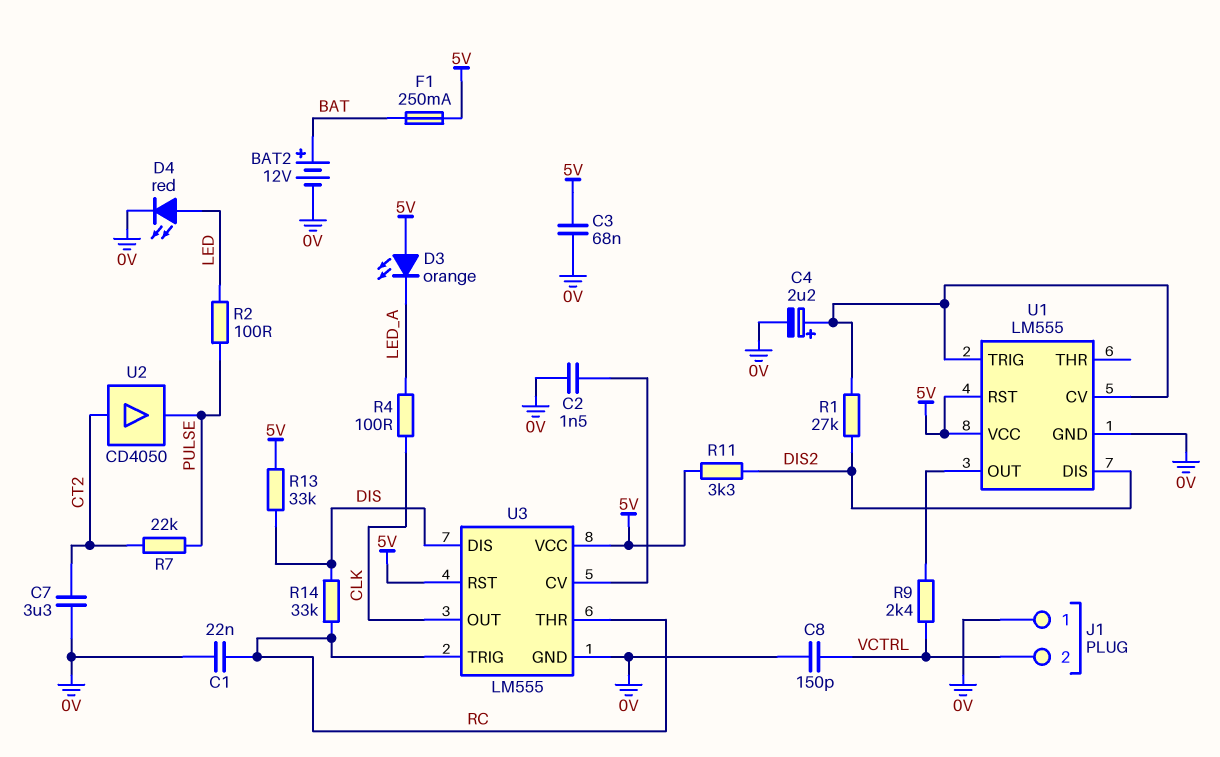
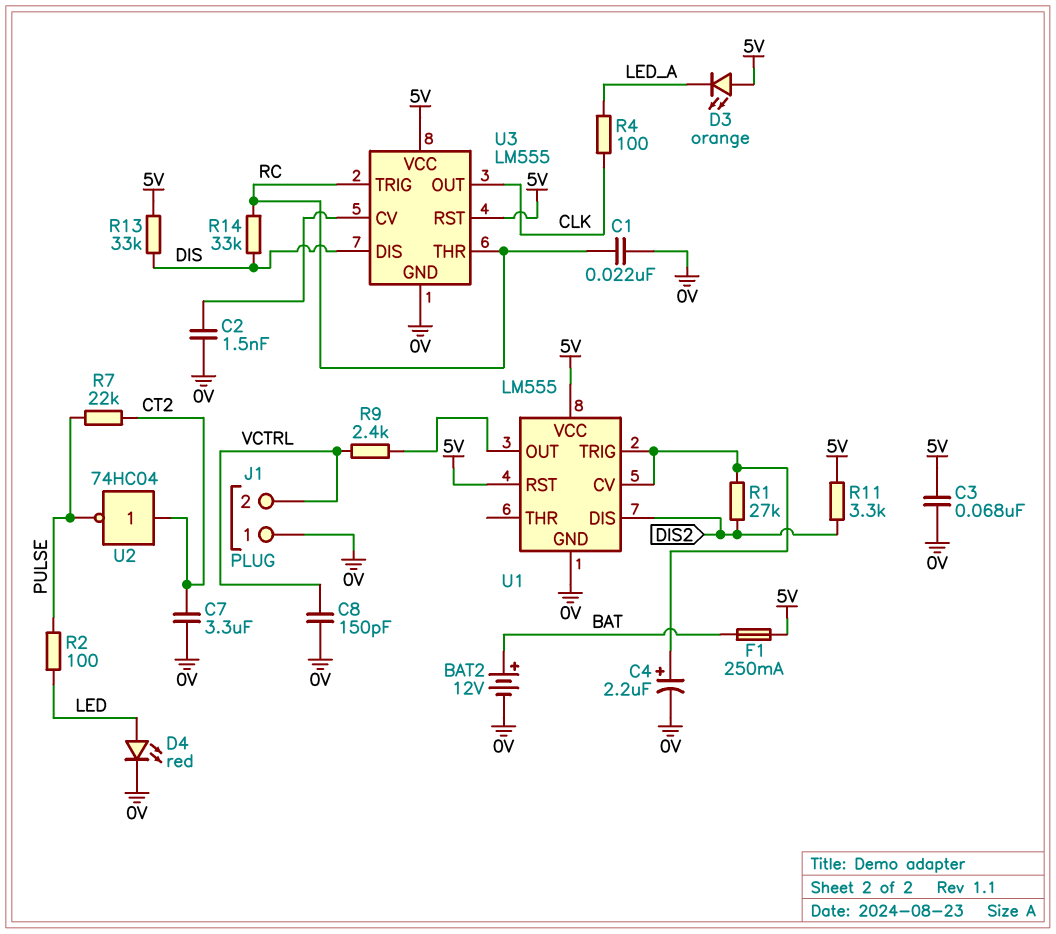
U2: buffer CD4050 (in CT2, out PULSE) -> NOT 74HC04 (in CT2, out PULSE)

